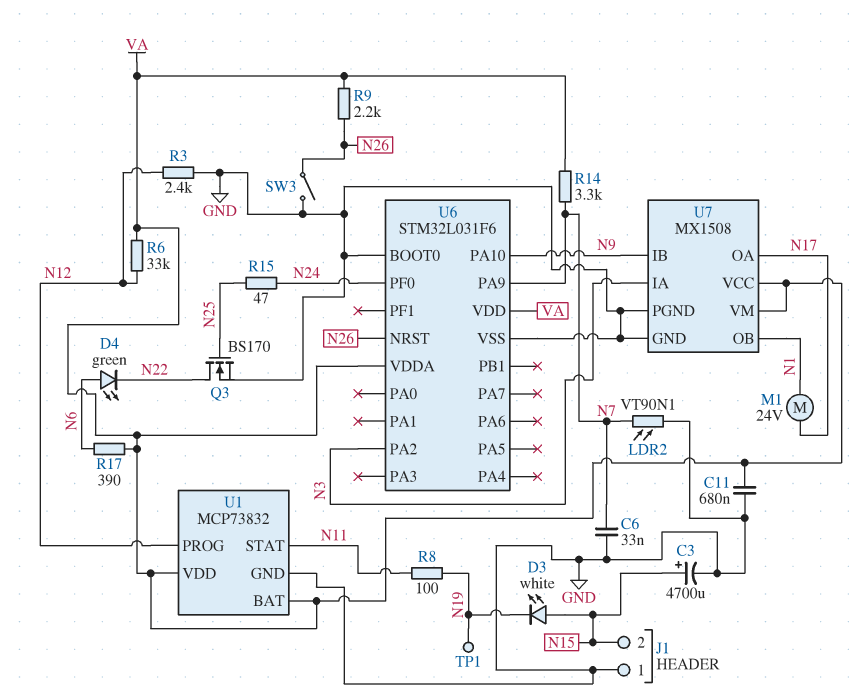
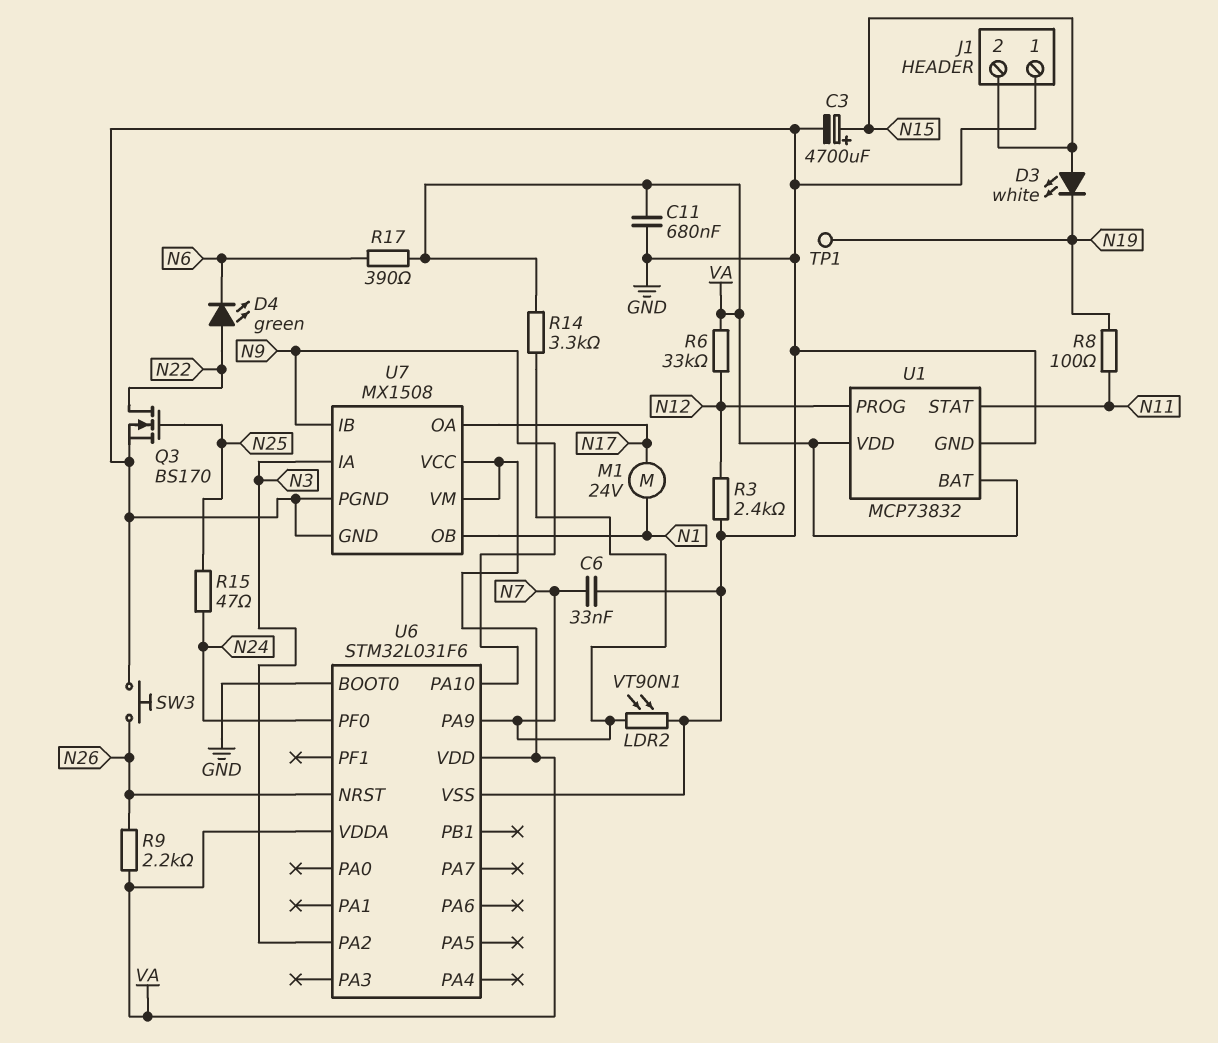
D4: LED green (A N6, K N22) -> LED green (A N22, K N6)
SW3: switch (GND, N26) -> button (GND, N26)

